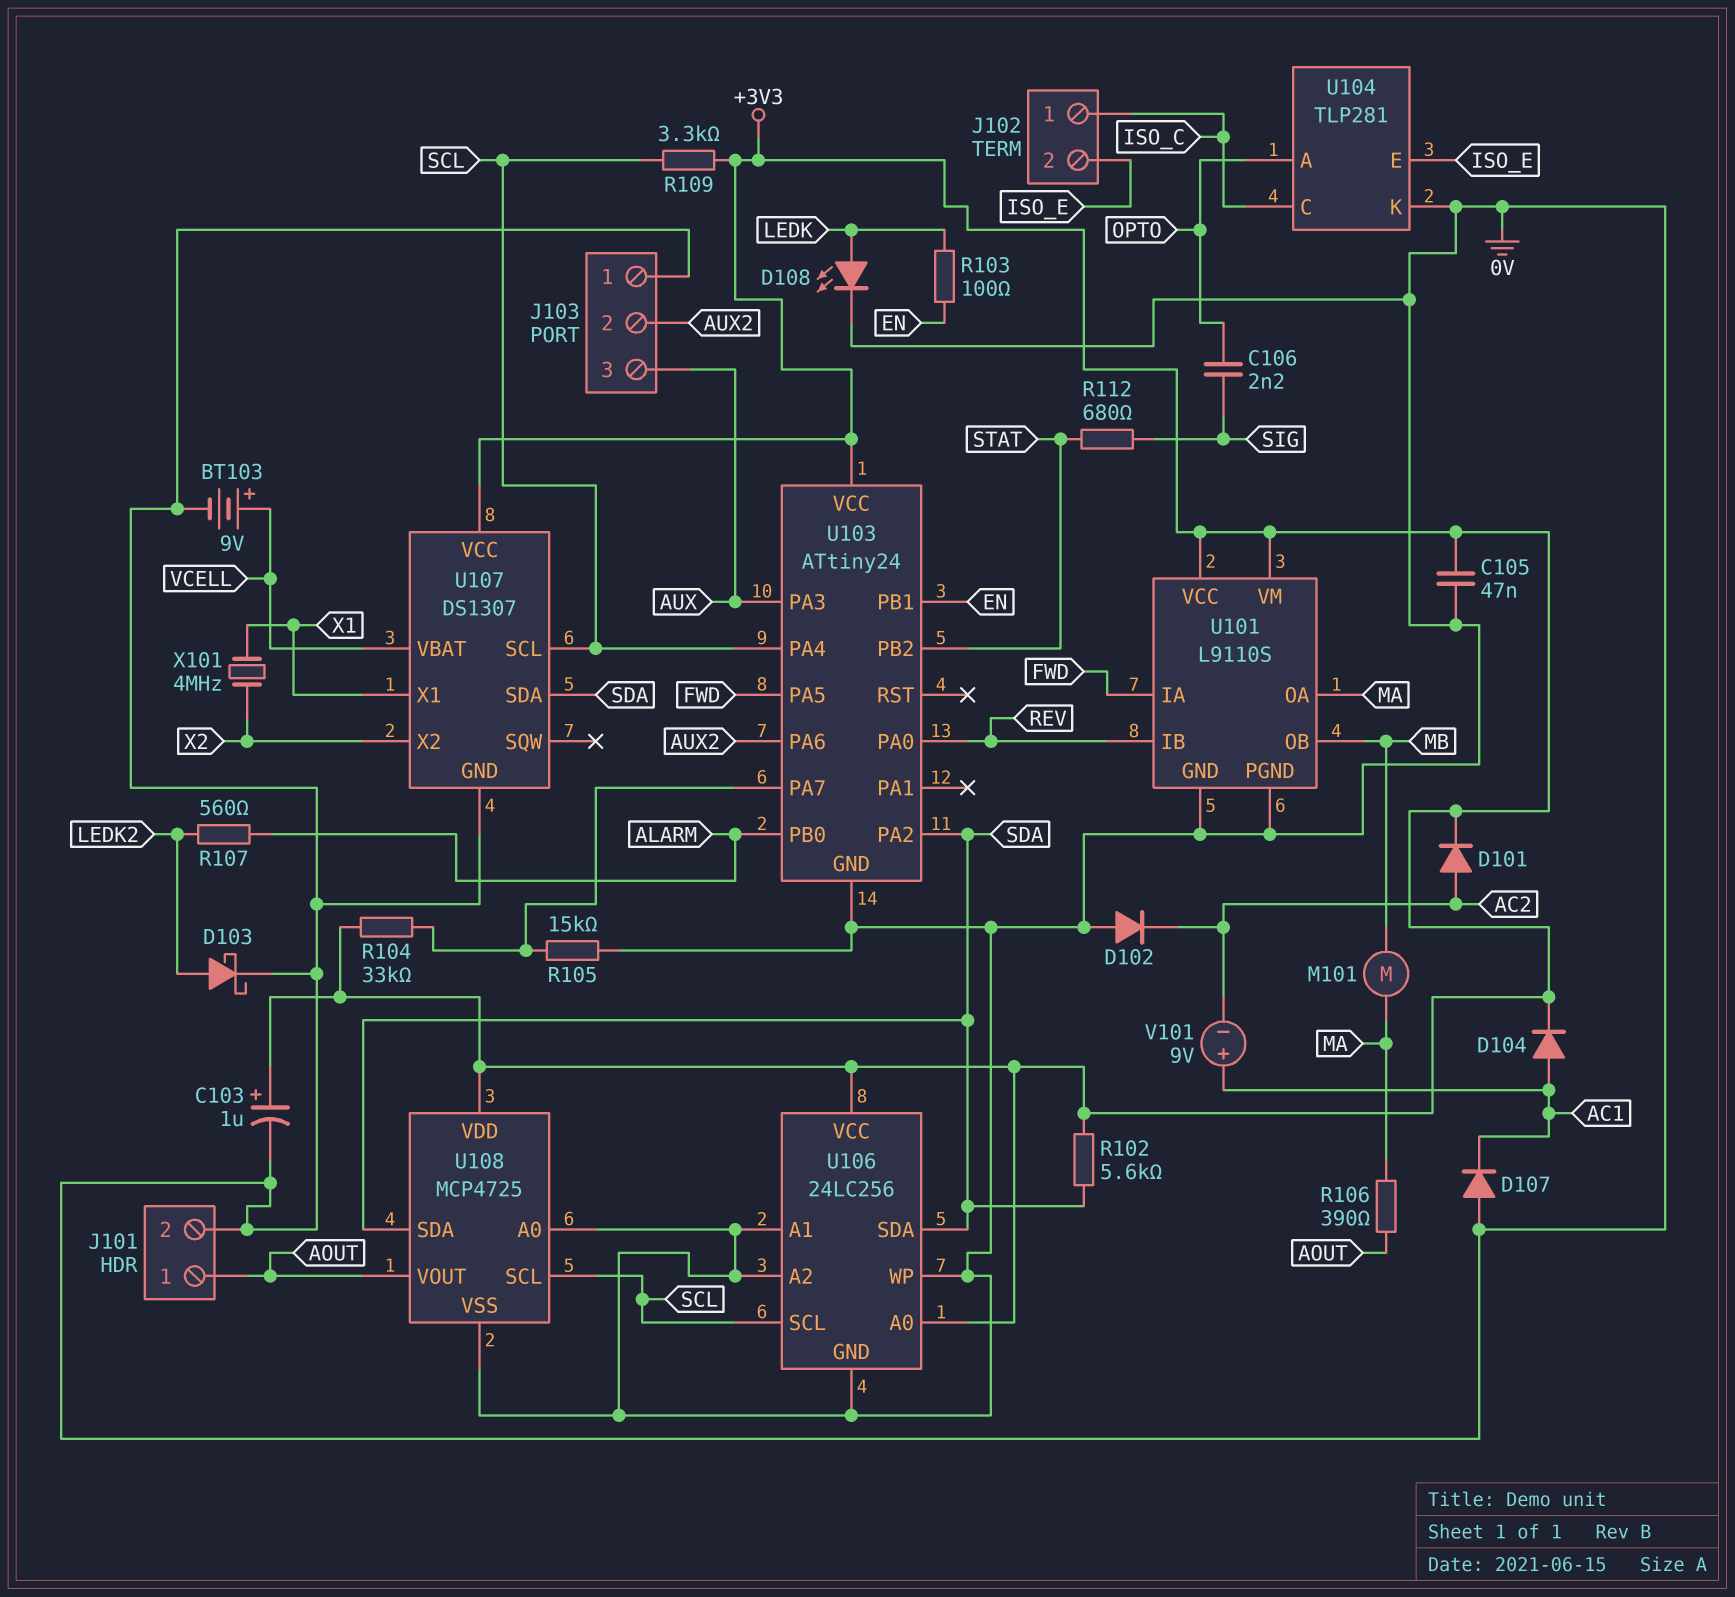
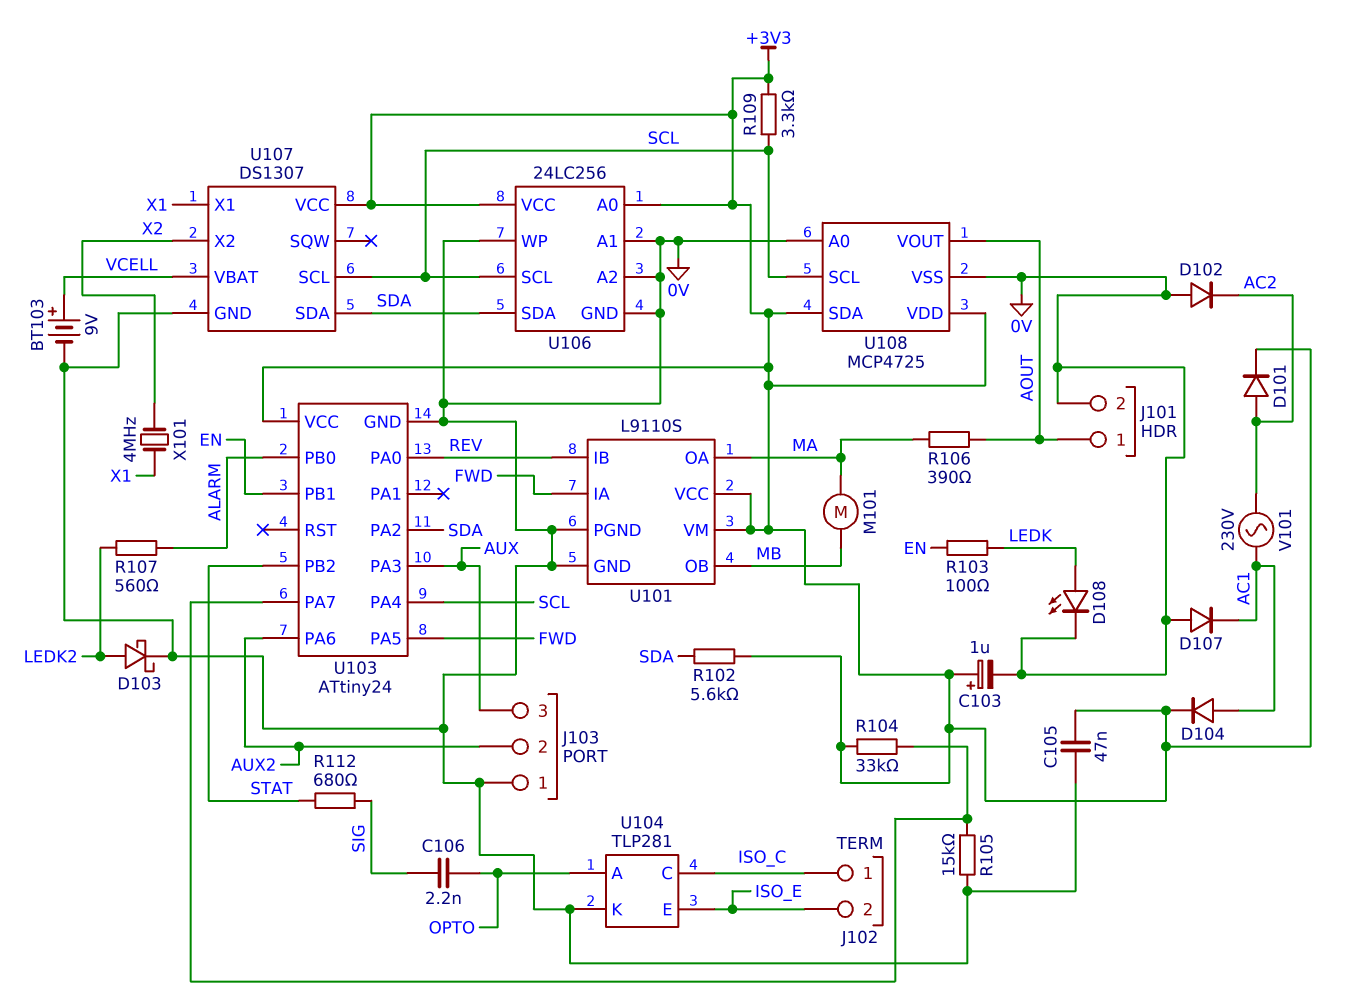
U108 pin SDA: SDA -> +3V3
V101: 9V (plus AC1, minus AC2) -> AC 230V (AC1, AC2)

